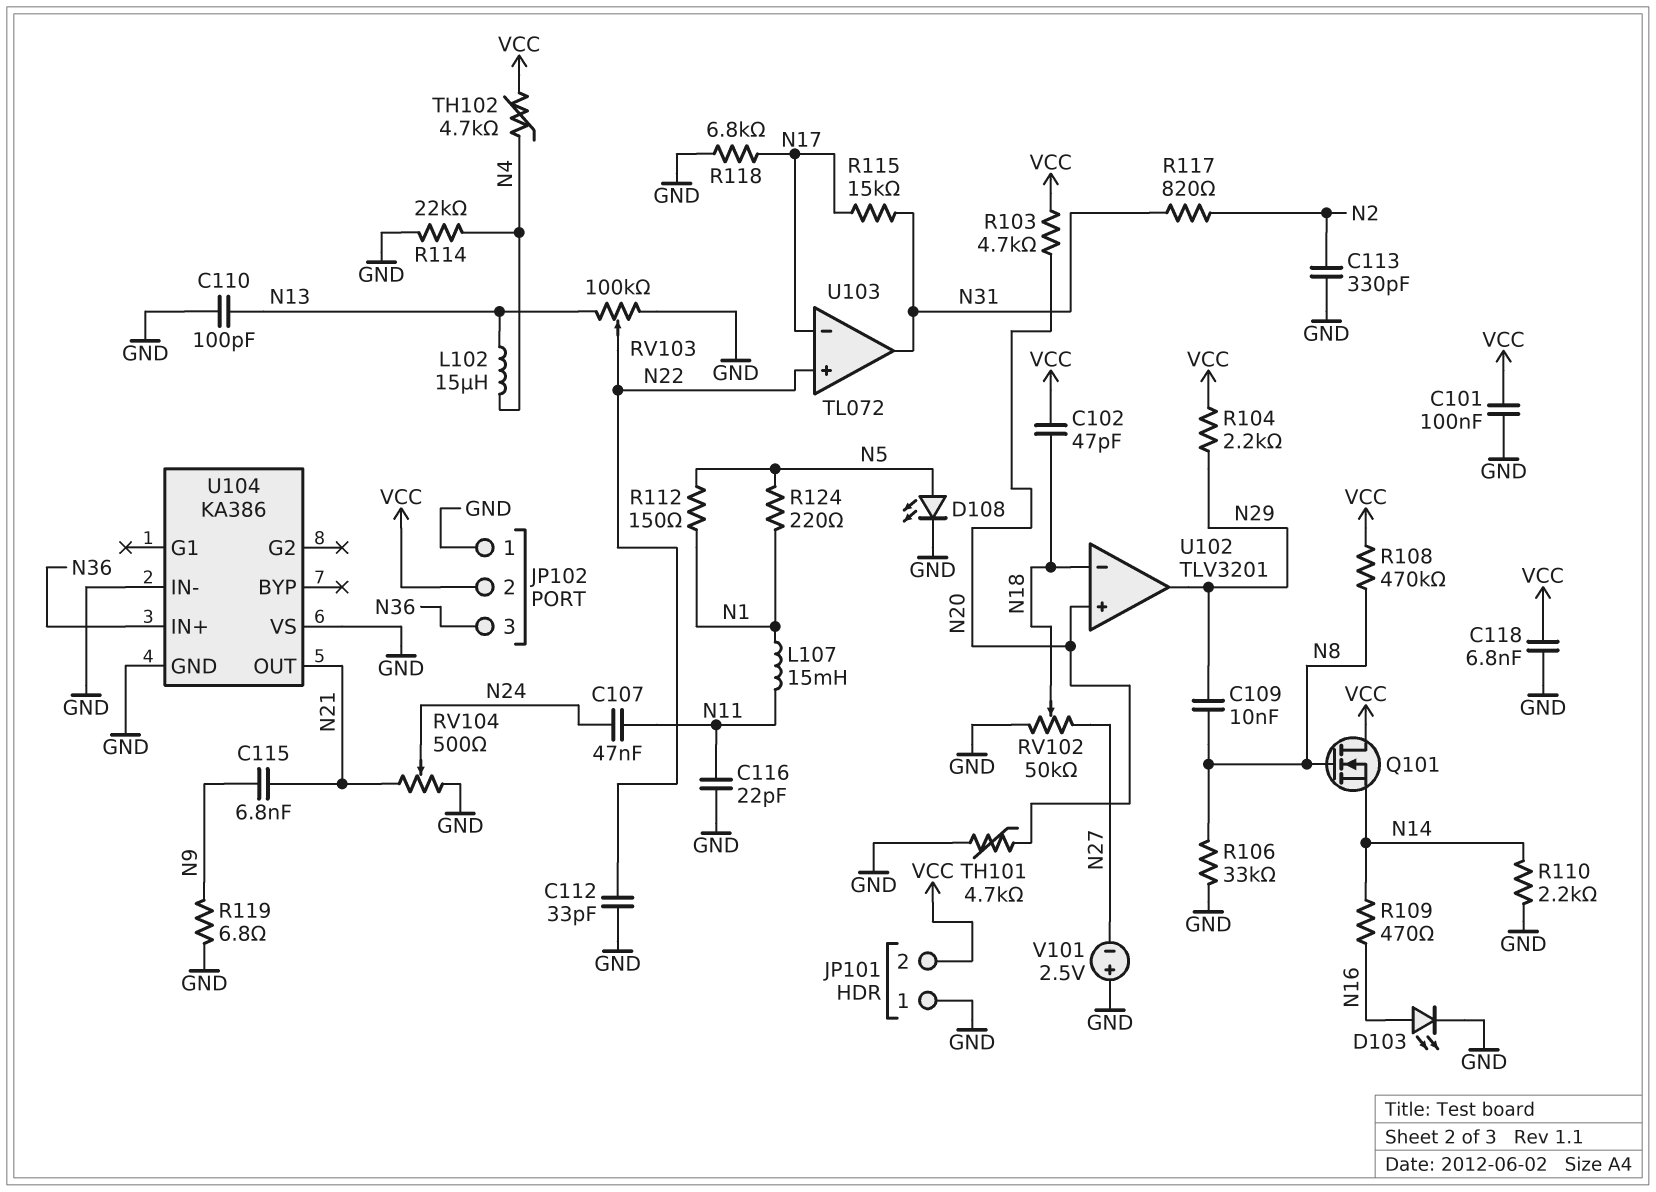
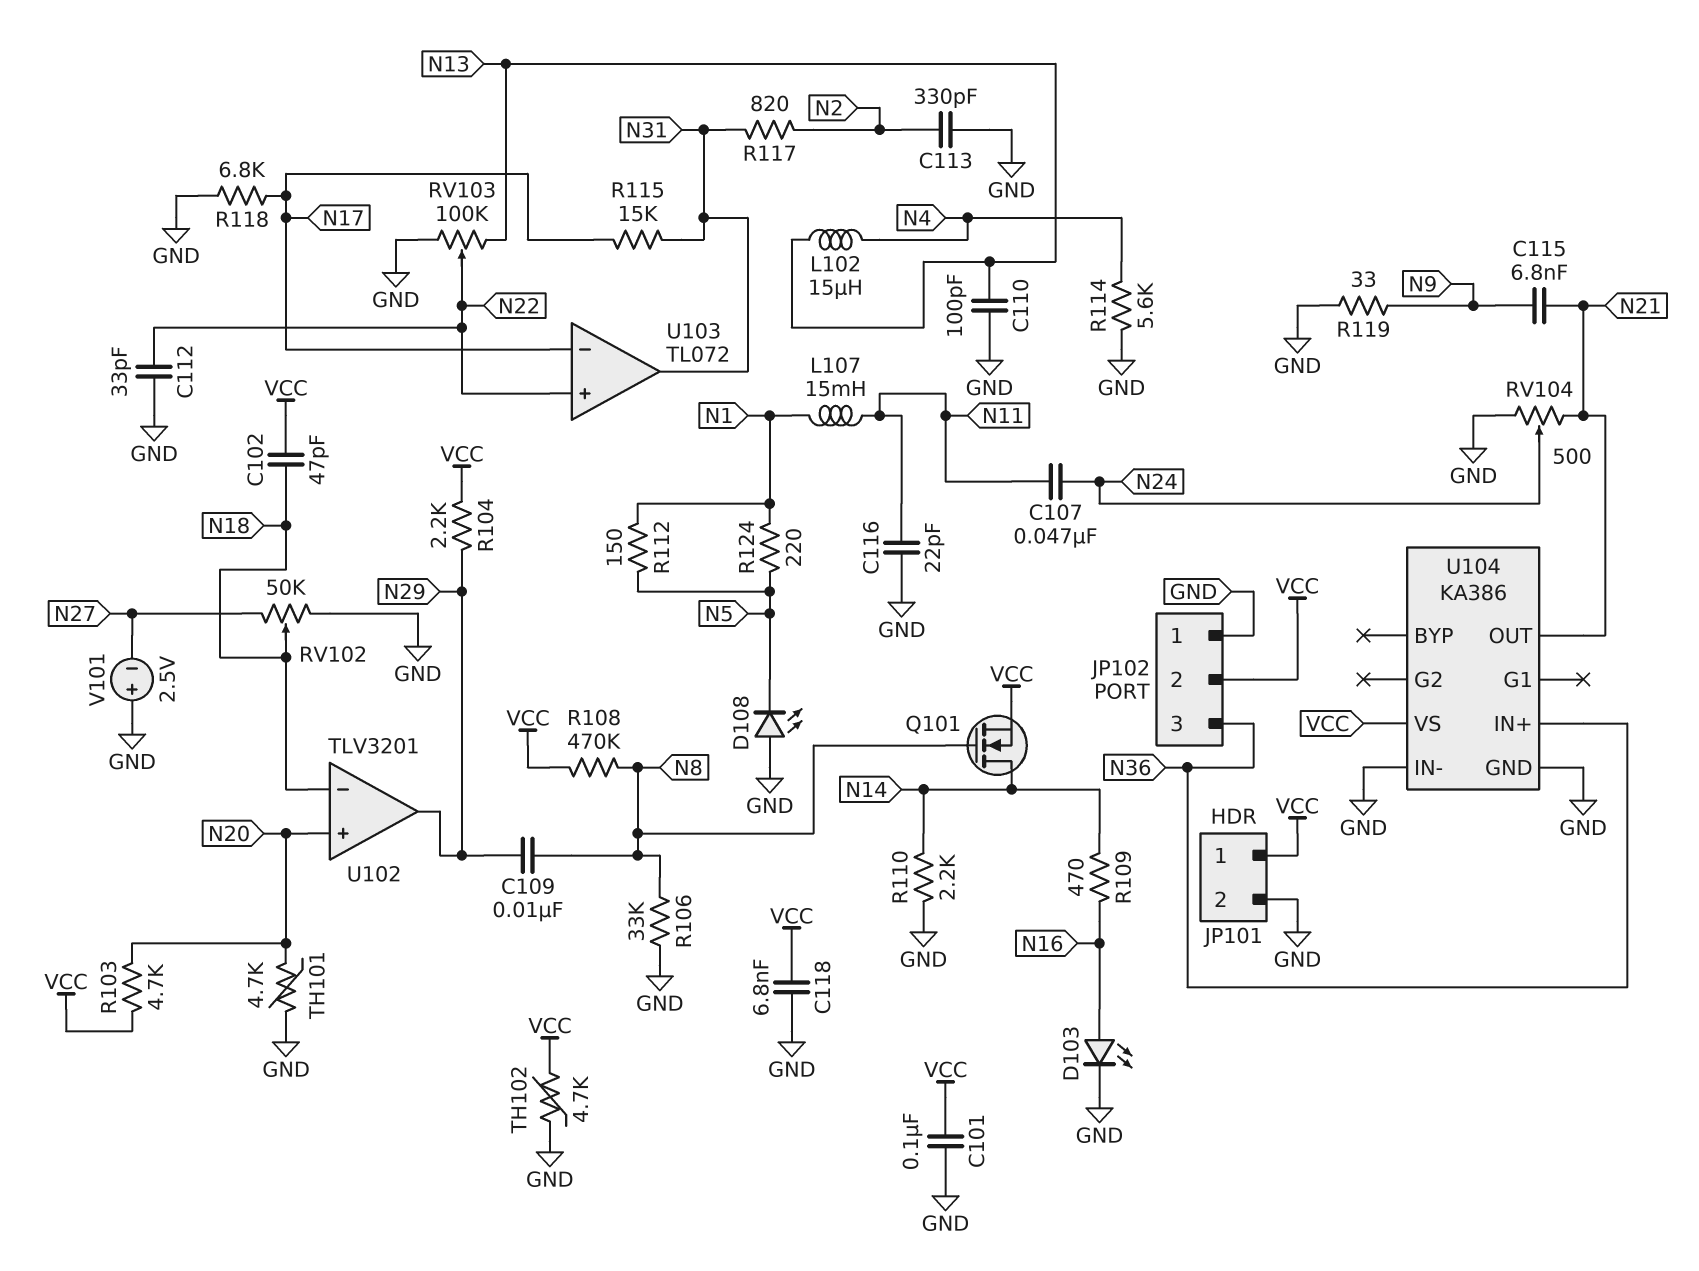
D108: LED (A N5, K GND) -> LED (A GND, K N5)
JP101 pin 1: GND -> VCC
JP101 pin 2: VCC -> GND
Q101: NMOS (G N8, D VCC, S N14) -> NMOS (G N8, D N14, S VCC)
R114: 22k (GND, N4) -> 5.6k (GND, N4)
R119: 6.8 (GND, N9) -> 33 (GND, N9)
TH102: 4.7k (N4, VCC) -> 4.7k (GND, VCC)
U104 pin VS: GND -> VCC

